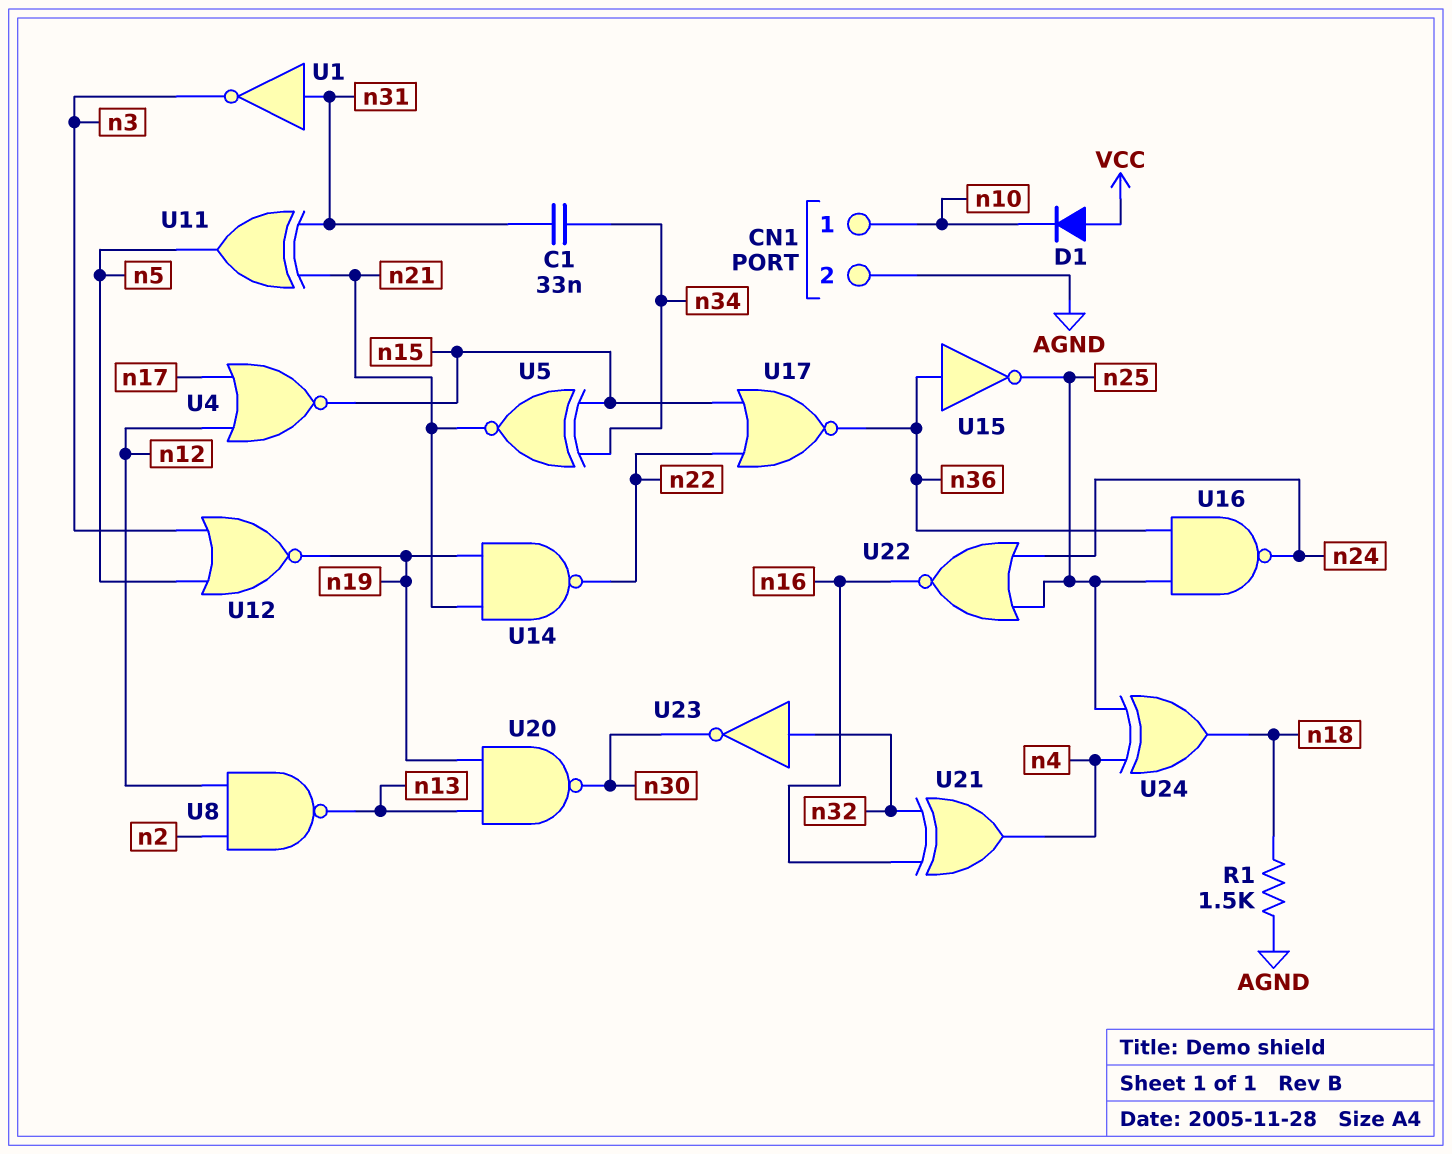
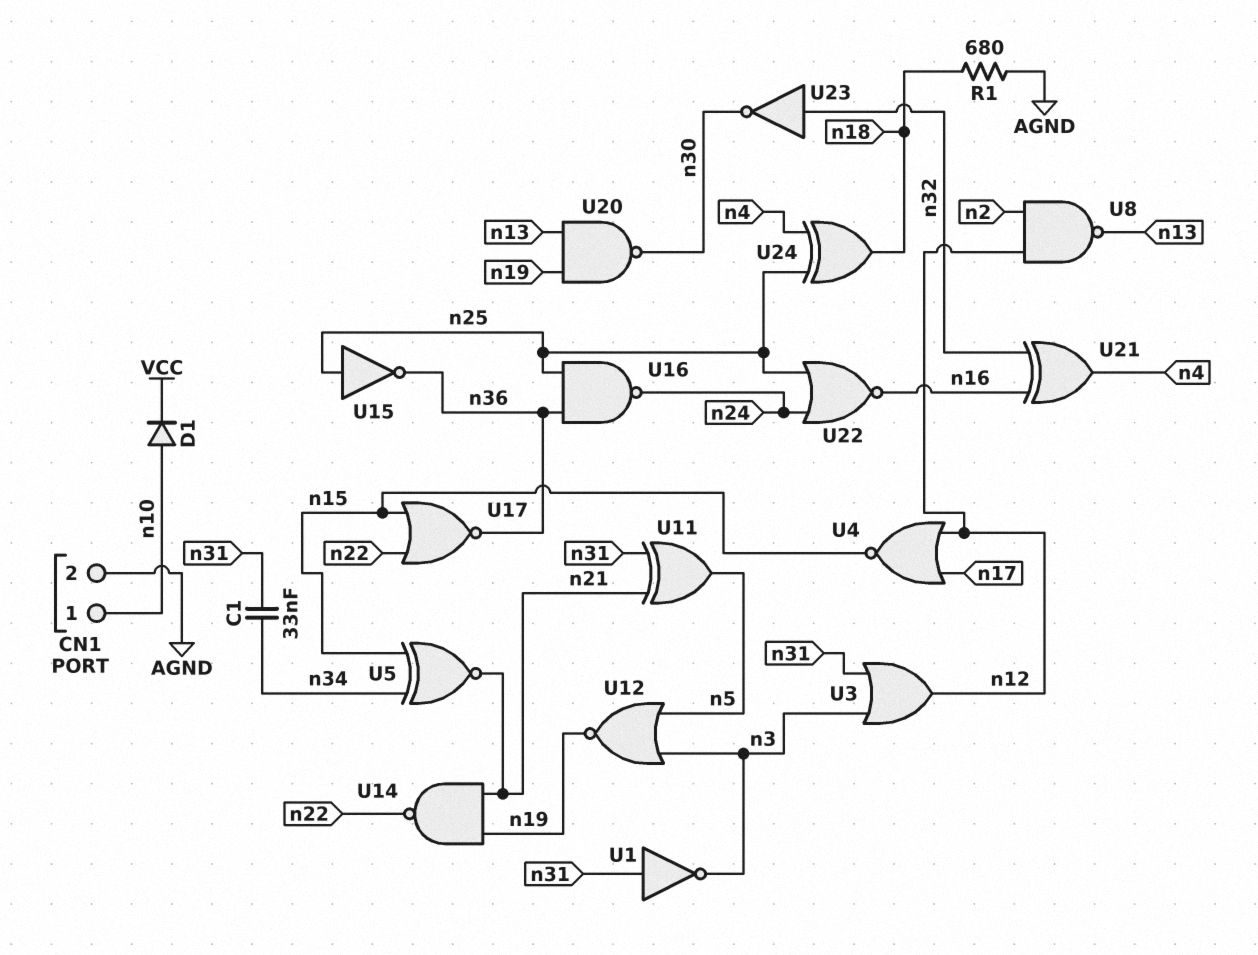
D1: diode (A VCC, K n10) -> diode (A n10, K VCC)
R1: 1.5k (AGND, n18) -> 680 (AGND, n18)
U3: none -> OR (in n3, in n31, out n12)
U15: NOT (in n36, out n25) -> NOT (in n25, out n36)

